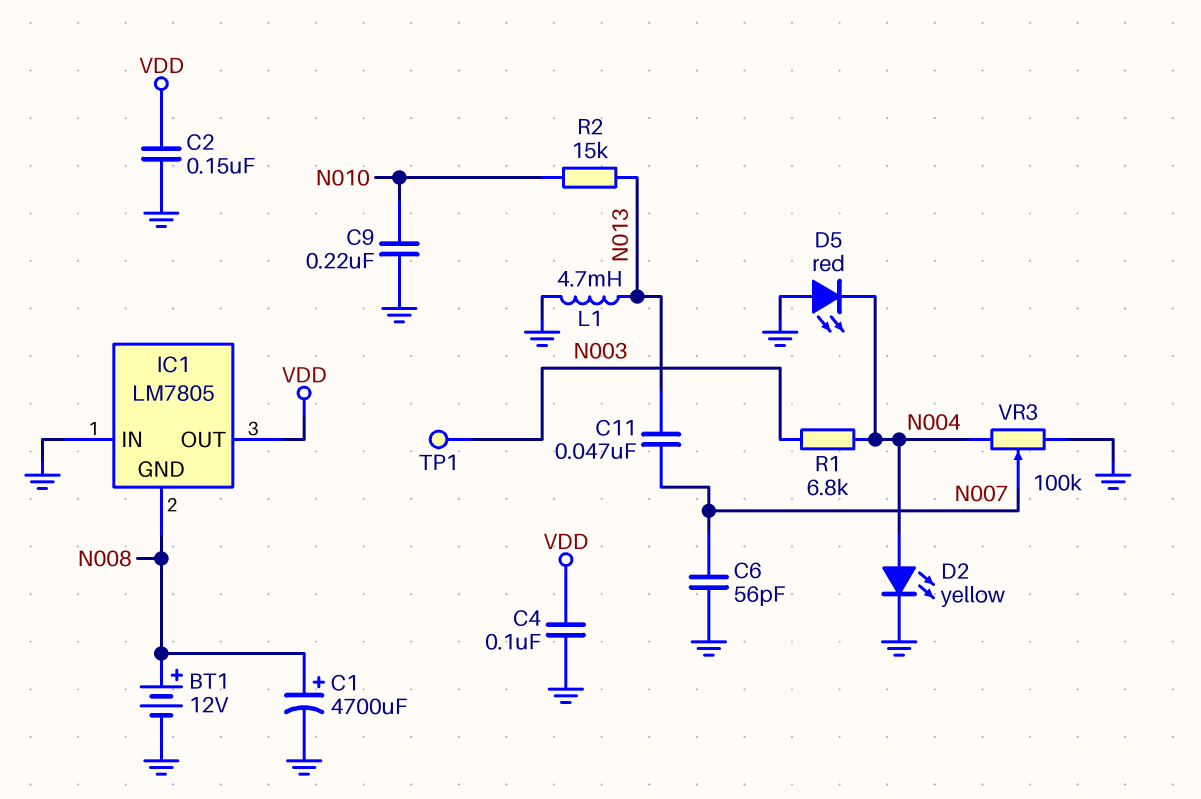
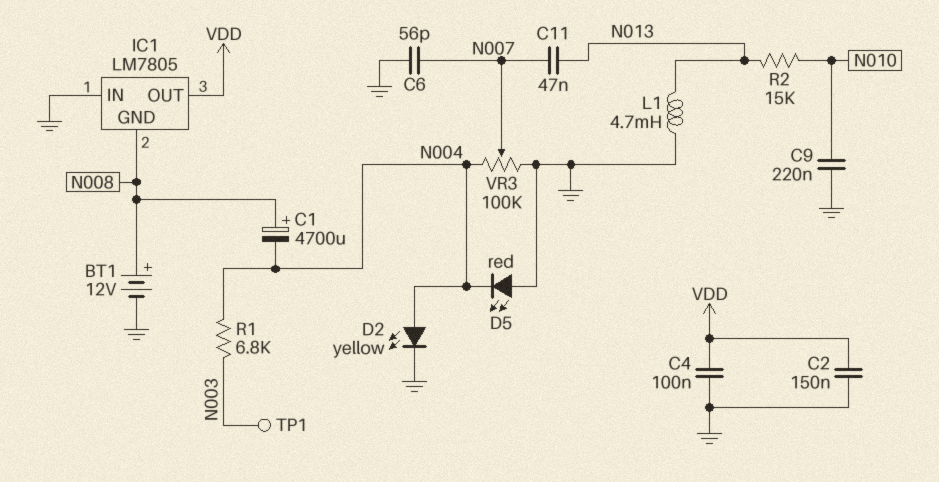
C1: 4700uF (plus N008, minus GND) -> 4700uF (plus N008, minus N004)

